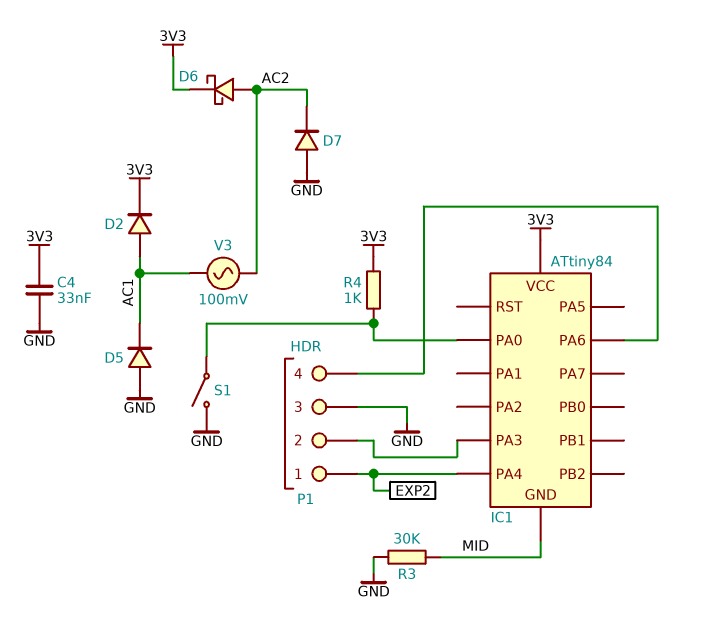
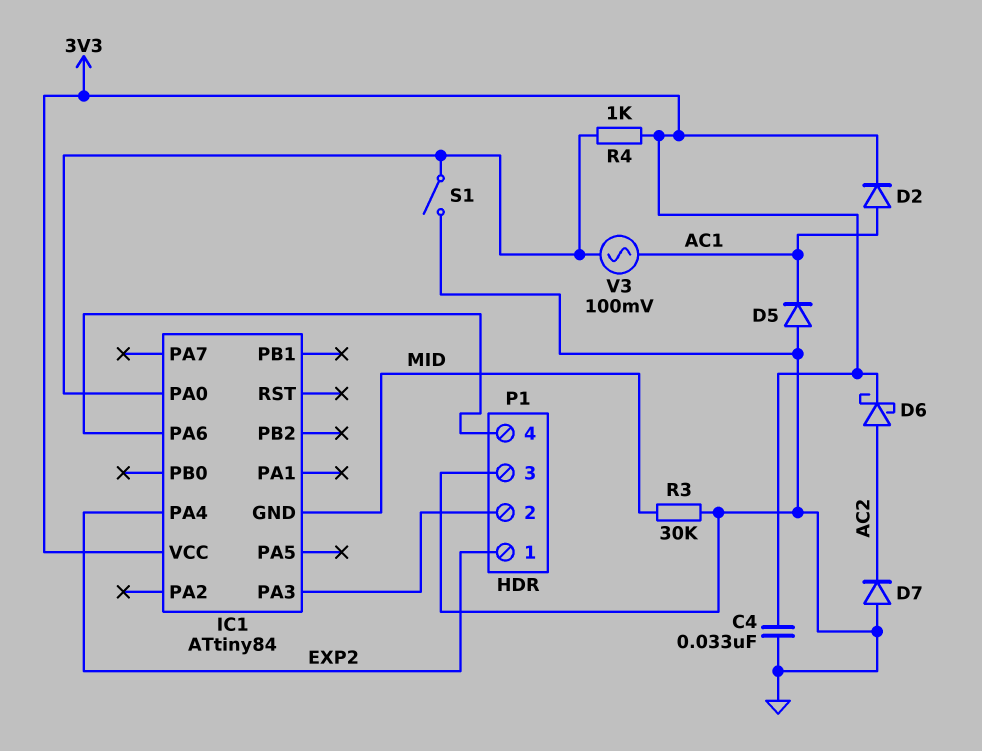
V3: AC 100mV (AC1, AC2) -> AC 100mV (AC1, IC1/PA0)

